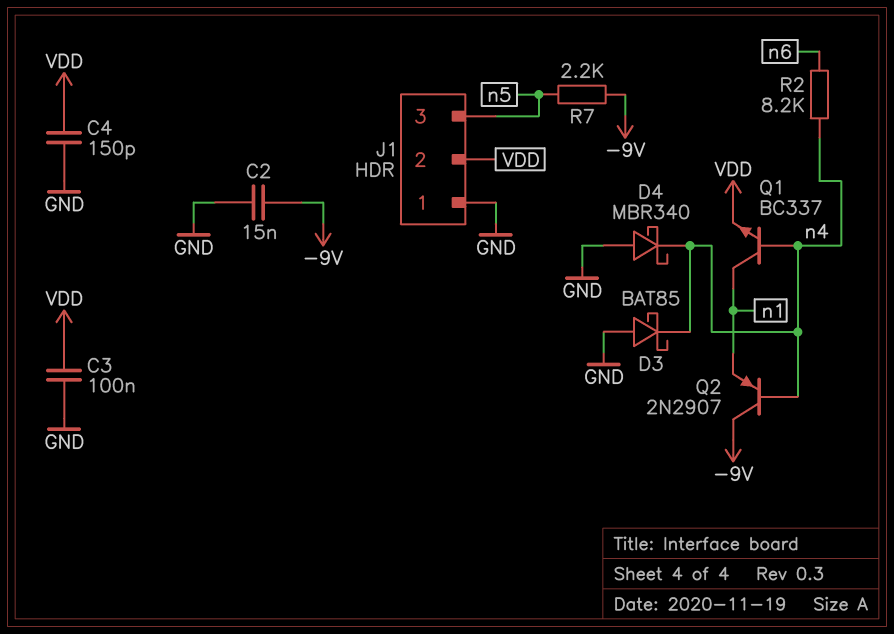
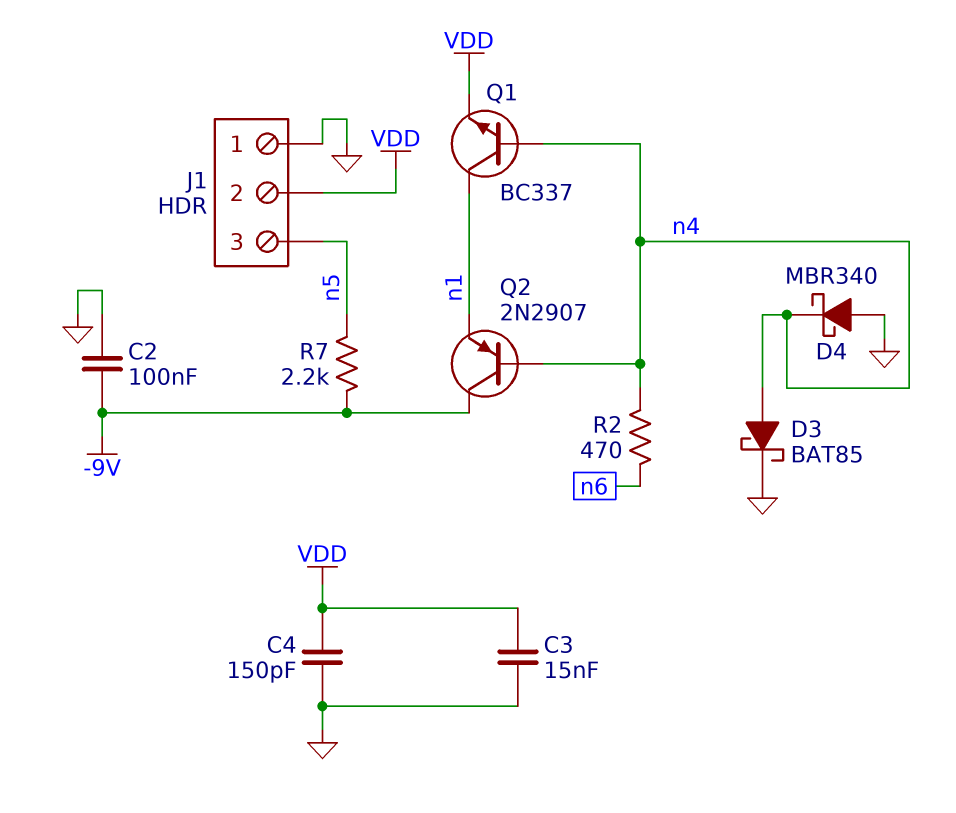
C2: 15nF (-9V, GND) -> 100nF (-9V, GND)
C3: 100nF (GND, VDD) -> 15nF (GND, VDD)
D3: schottky BAT85 (A GND, K n4) -> schottky BAT85 (A n4, K GND)
R2: 8.2k (n4, n6) -> 470 (n4, n6)

